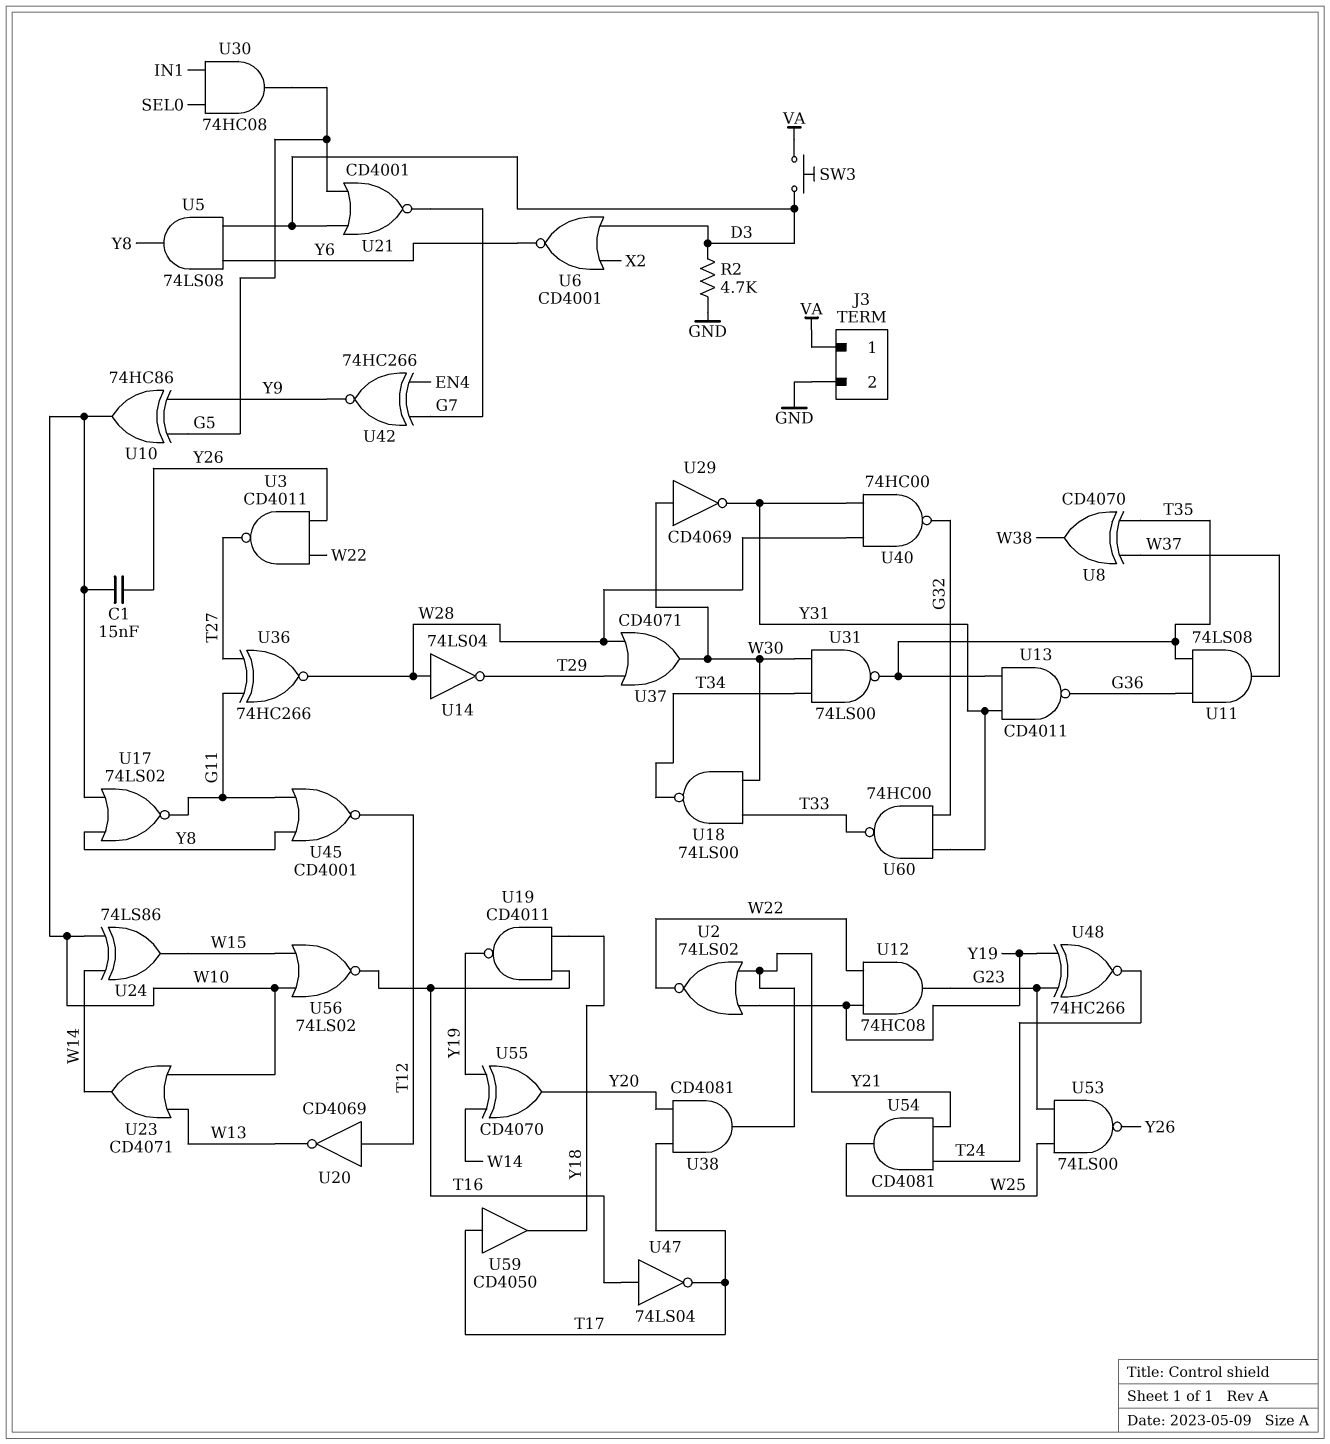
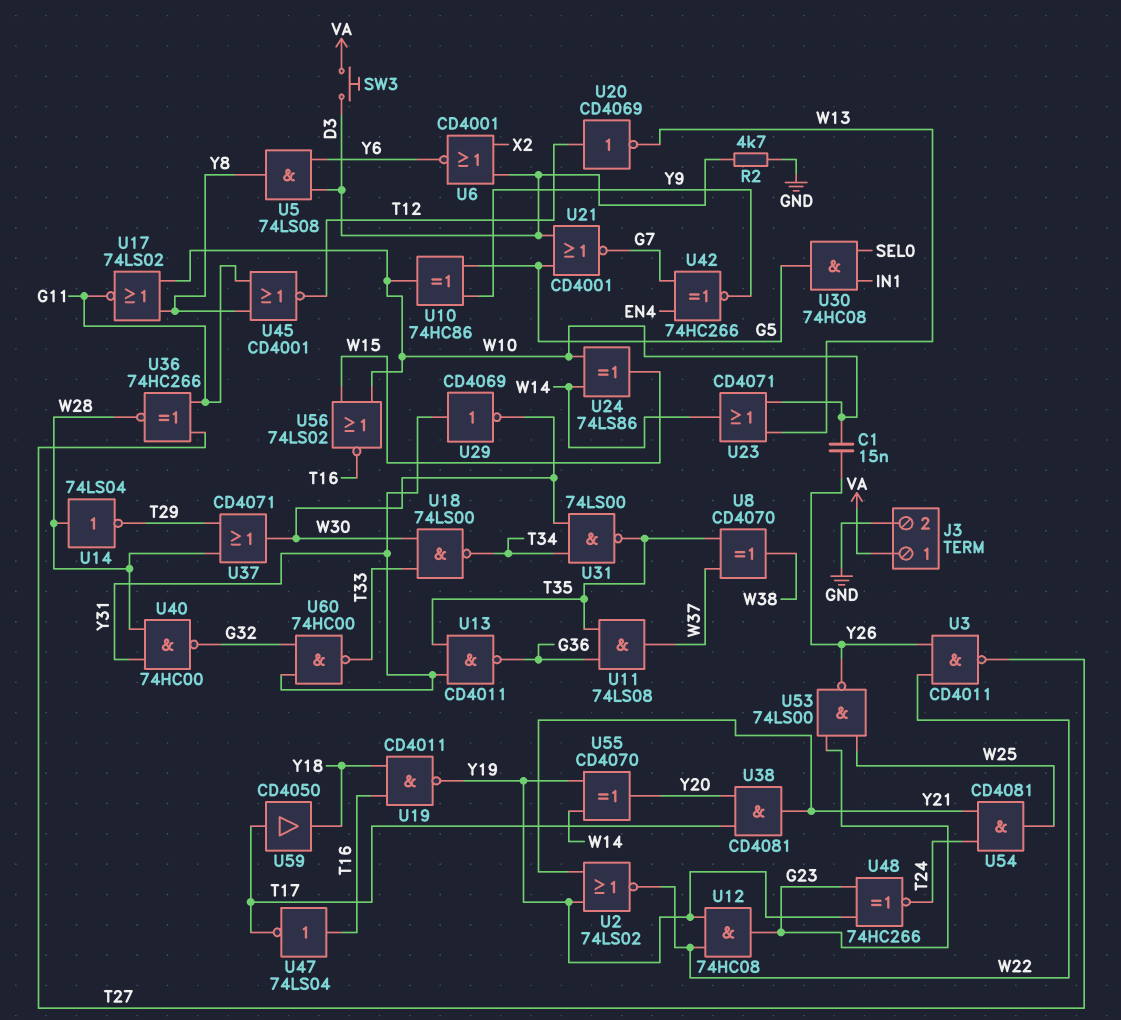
U29: NOT CD4069 (in W30, out Y31) -> NOT CD4069 (in Y31, out W30)

